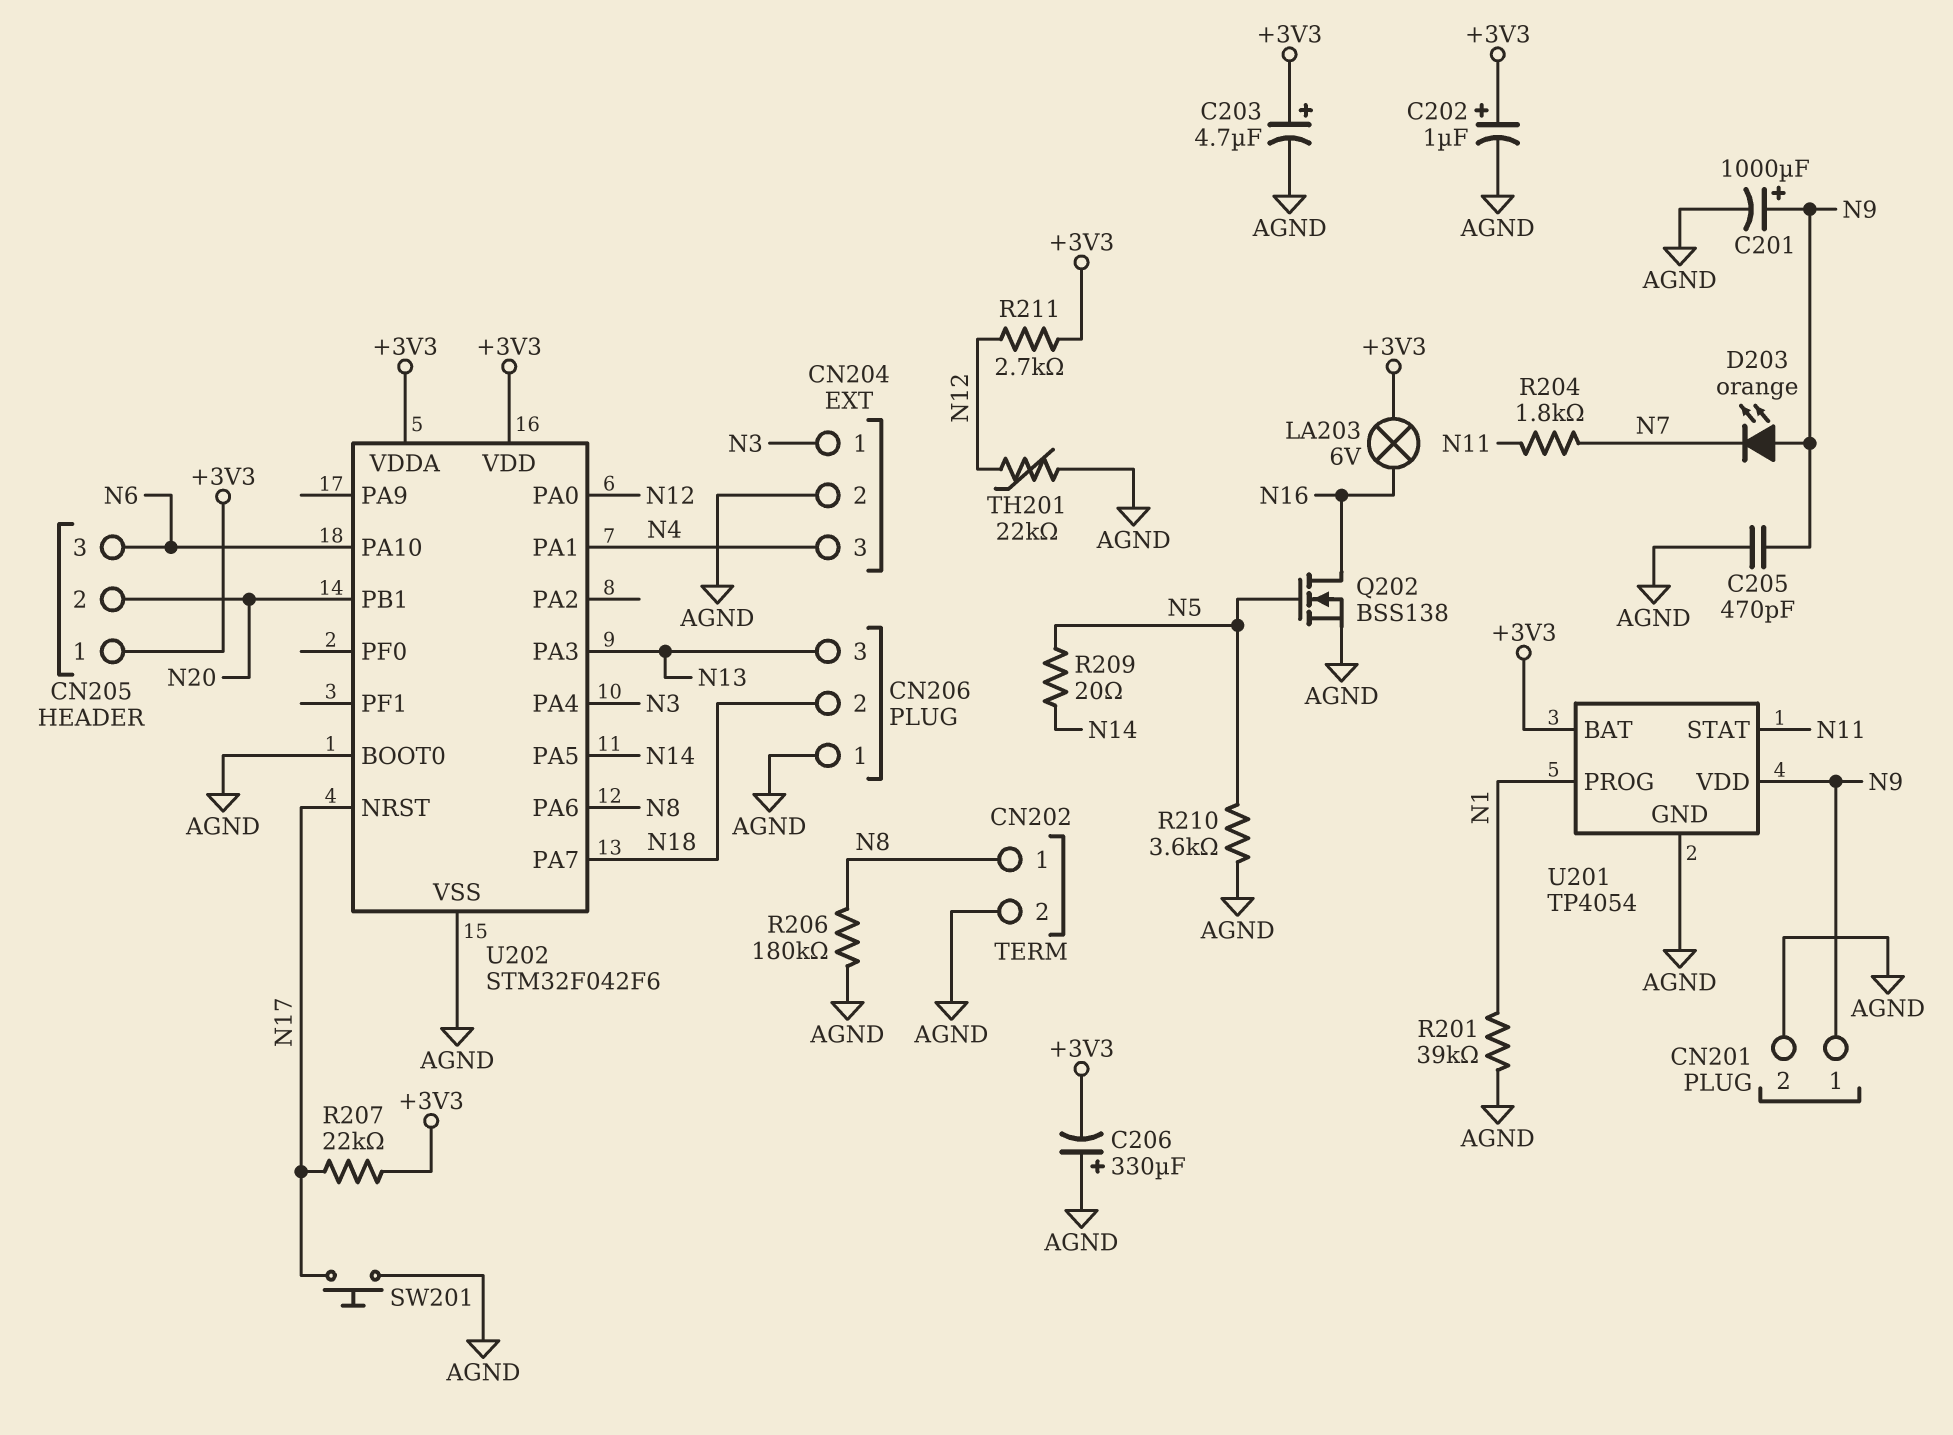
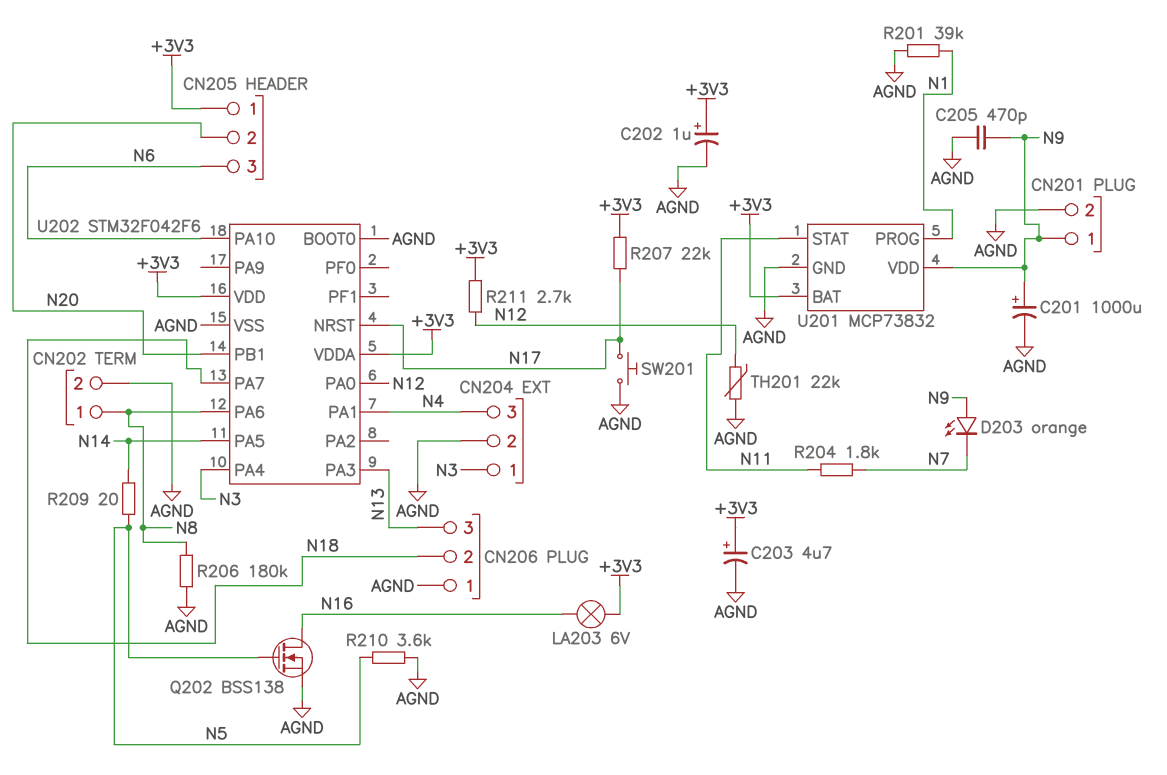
C206: 330uF (plus AGND, minus +3V3) -> none
U201: TP4054 -> MCP73832

